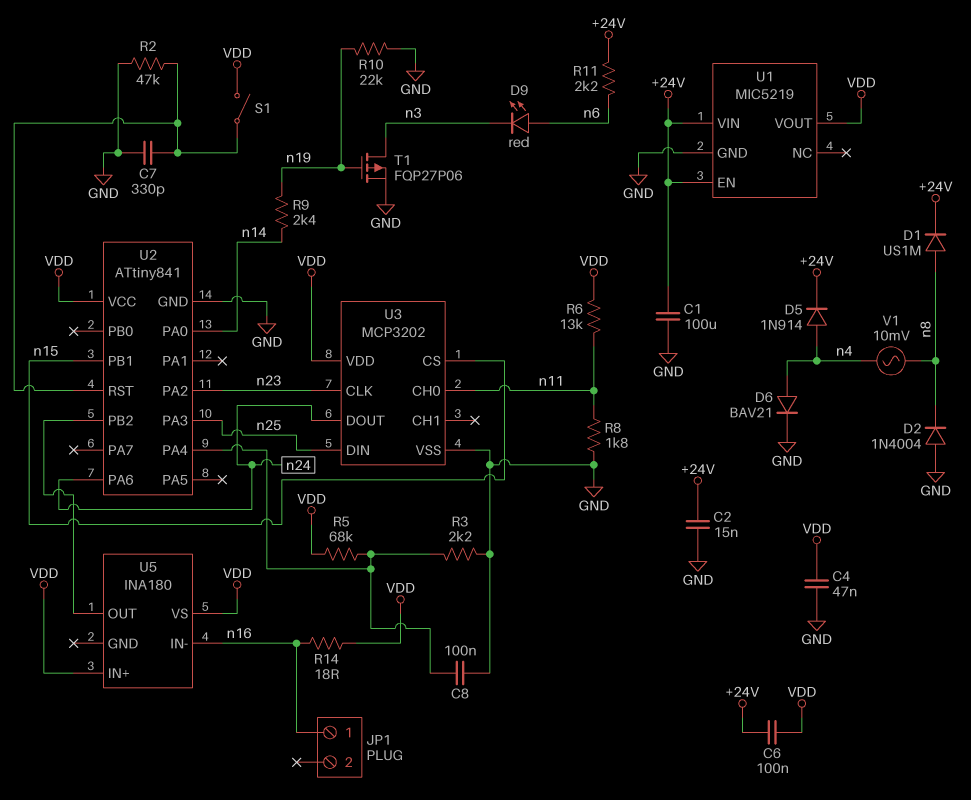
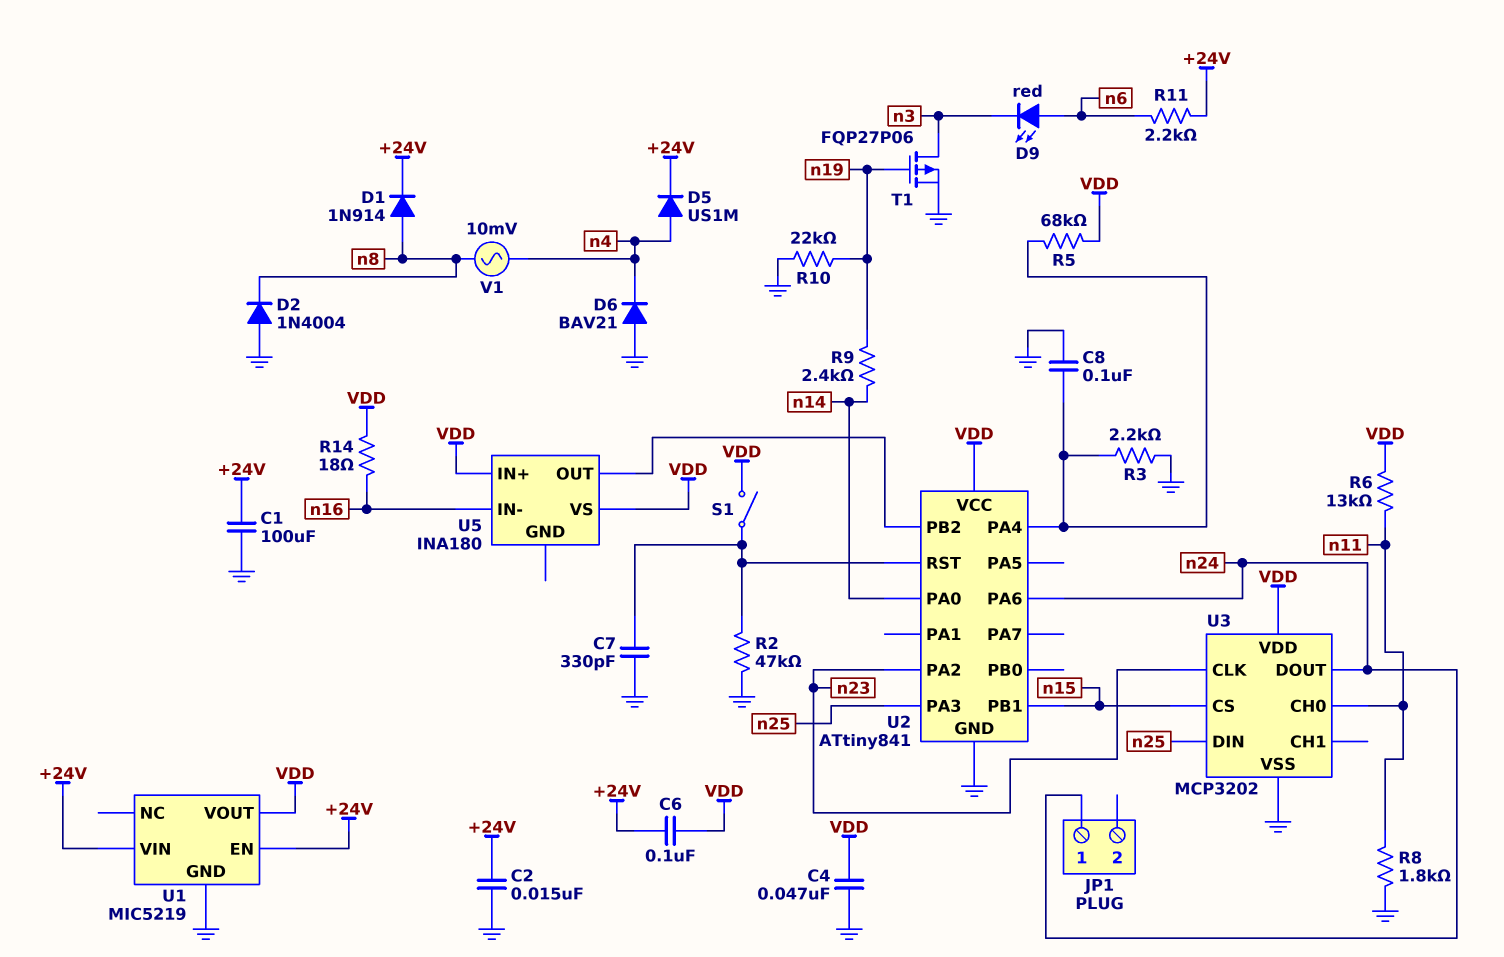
D1: diode US1M (A n8, K +24V) -> diode 1N914 (A n8, K +24V)
D5: diode 1N914 (A n4, K +24V) -> diode US1M (A n4, K +24V)
D6: diode BAV21 (A n4, K GND) -> diode BAV21 (A GND, K n4)
JP1 pin 1: n16 -> n24

